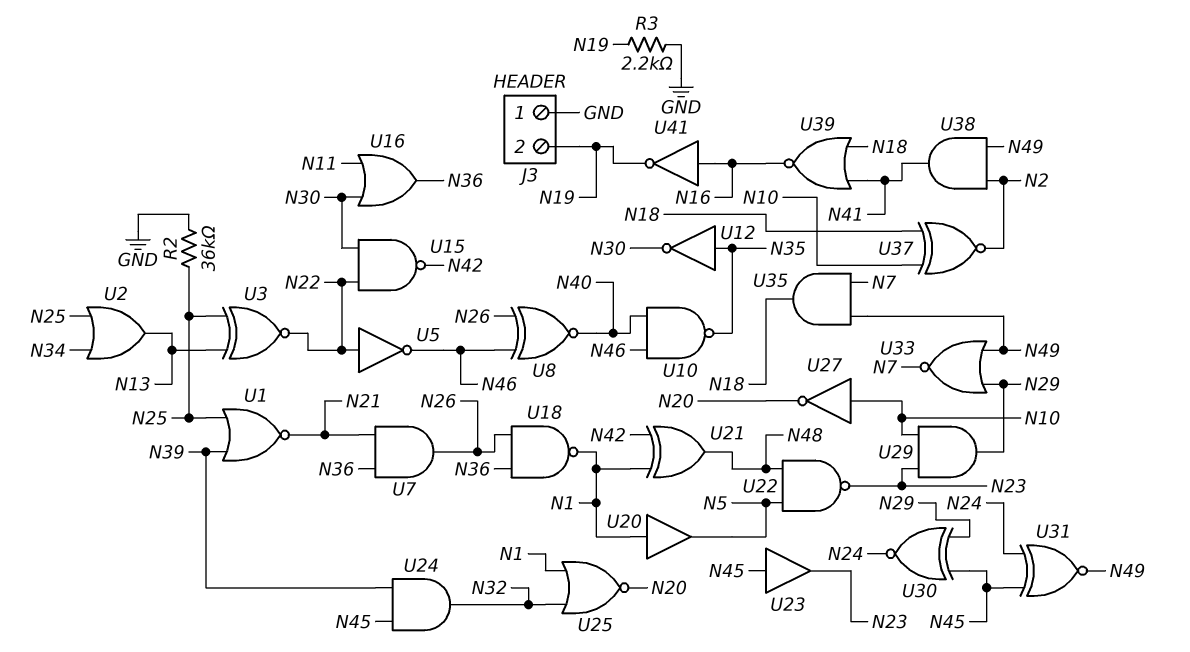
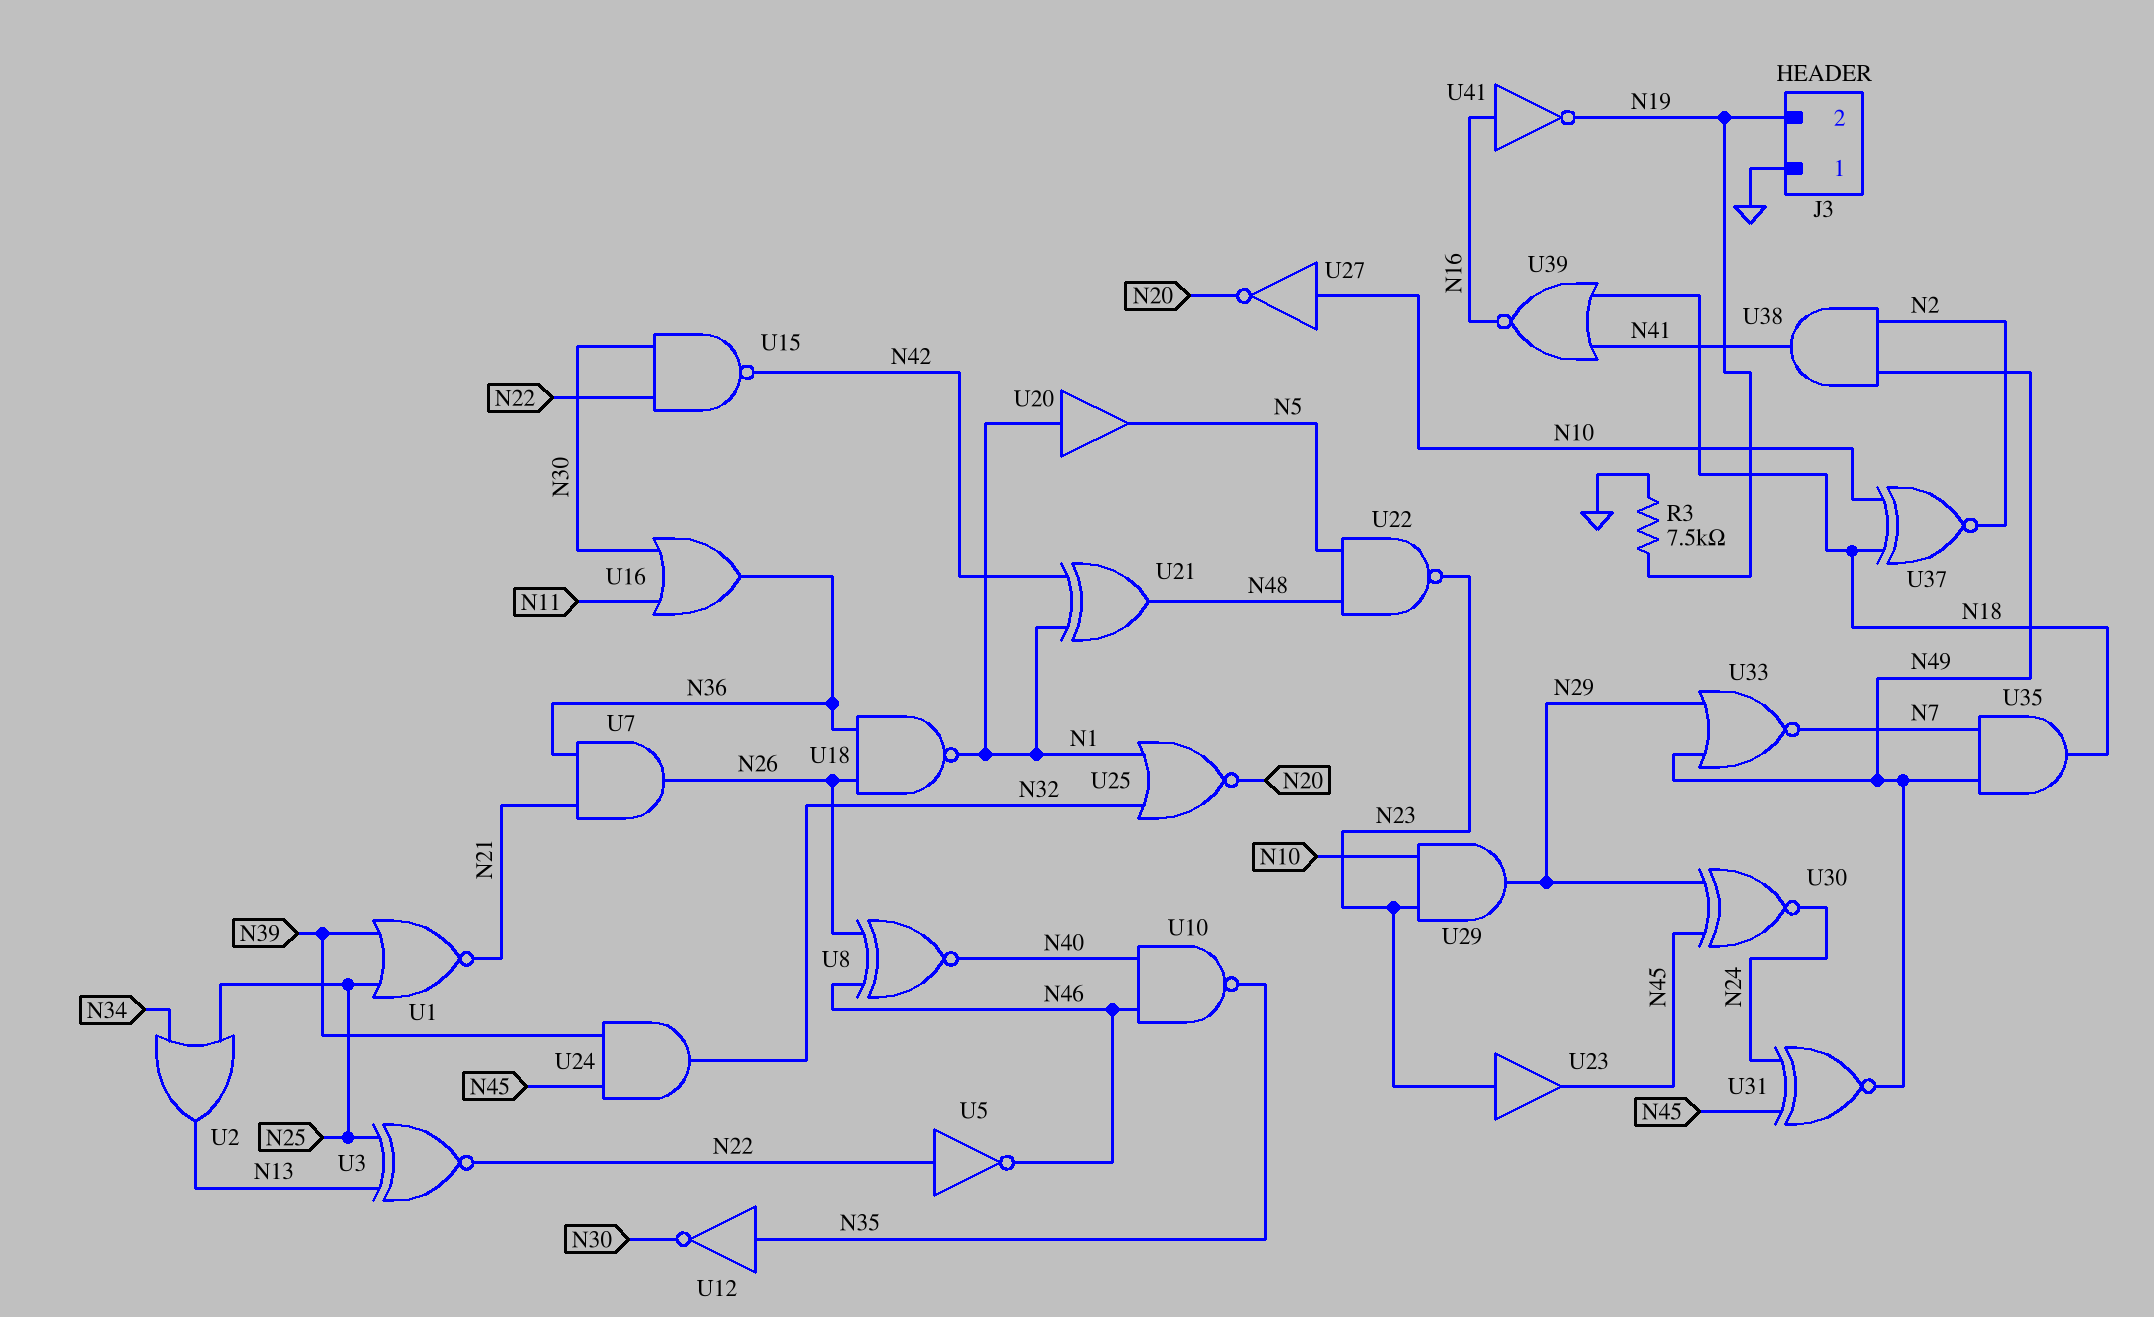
R2: 36k (GND, N25) -> none
R3: 2.2k (GND, N19) -> 7.5k (GND, N19)
U23: buffer (in N45, out N23) -> buffer (in N23, out N45)

